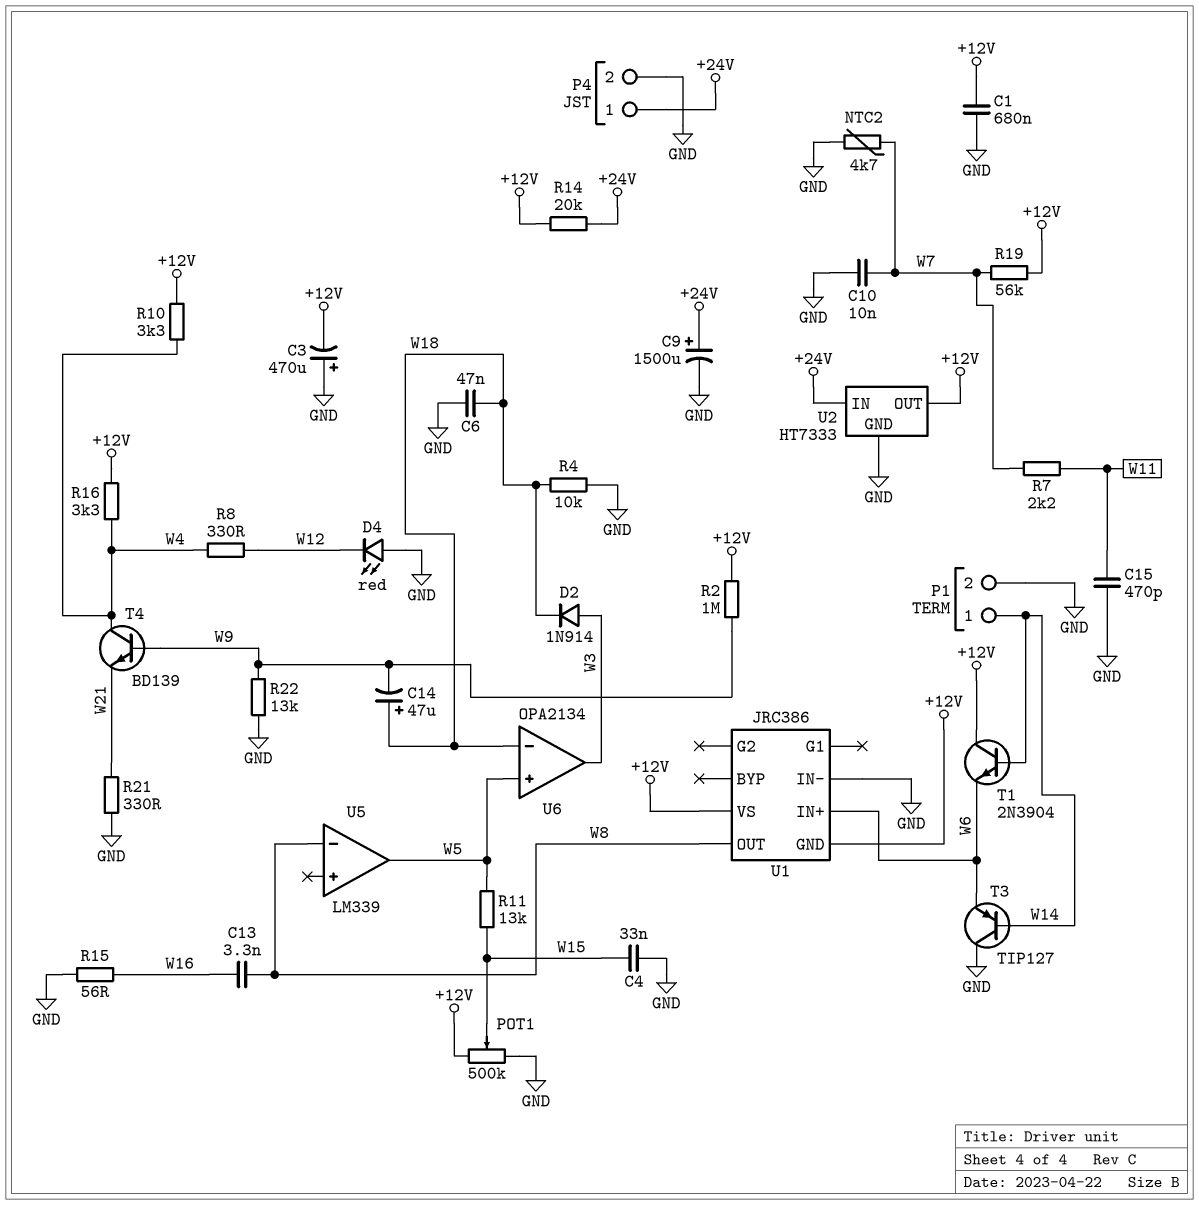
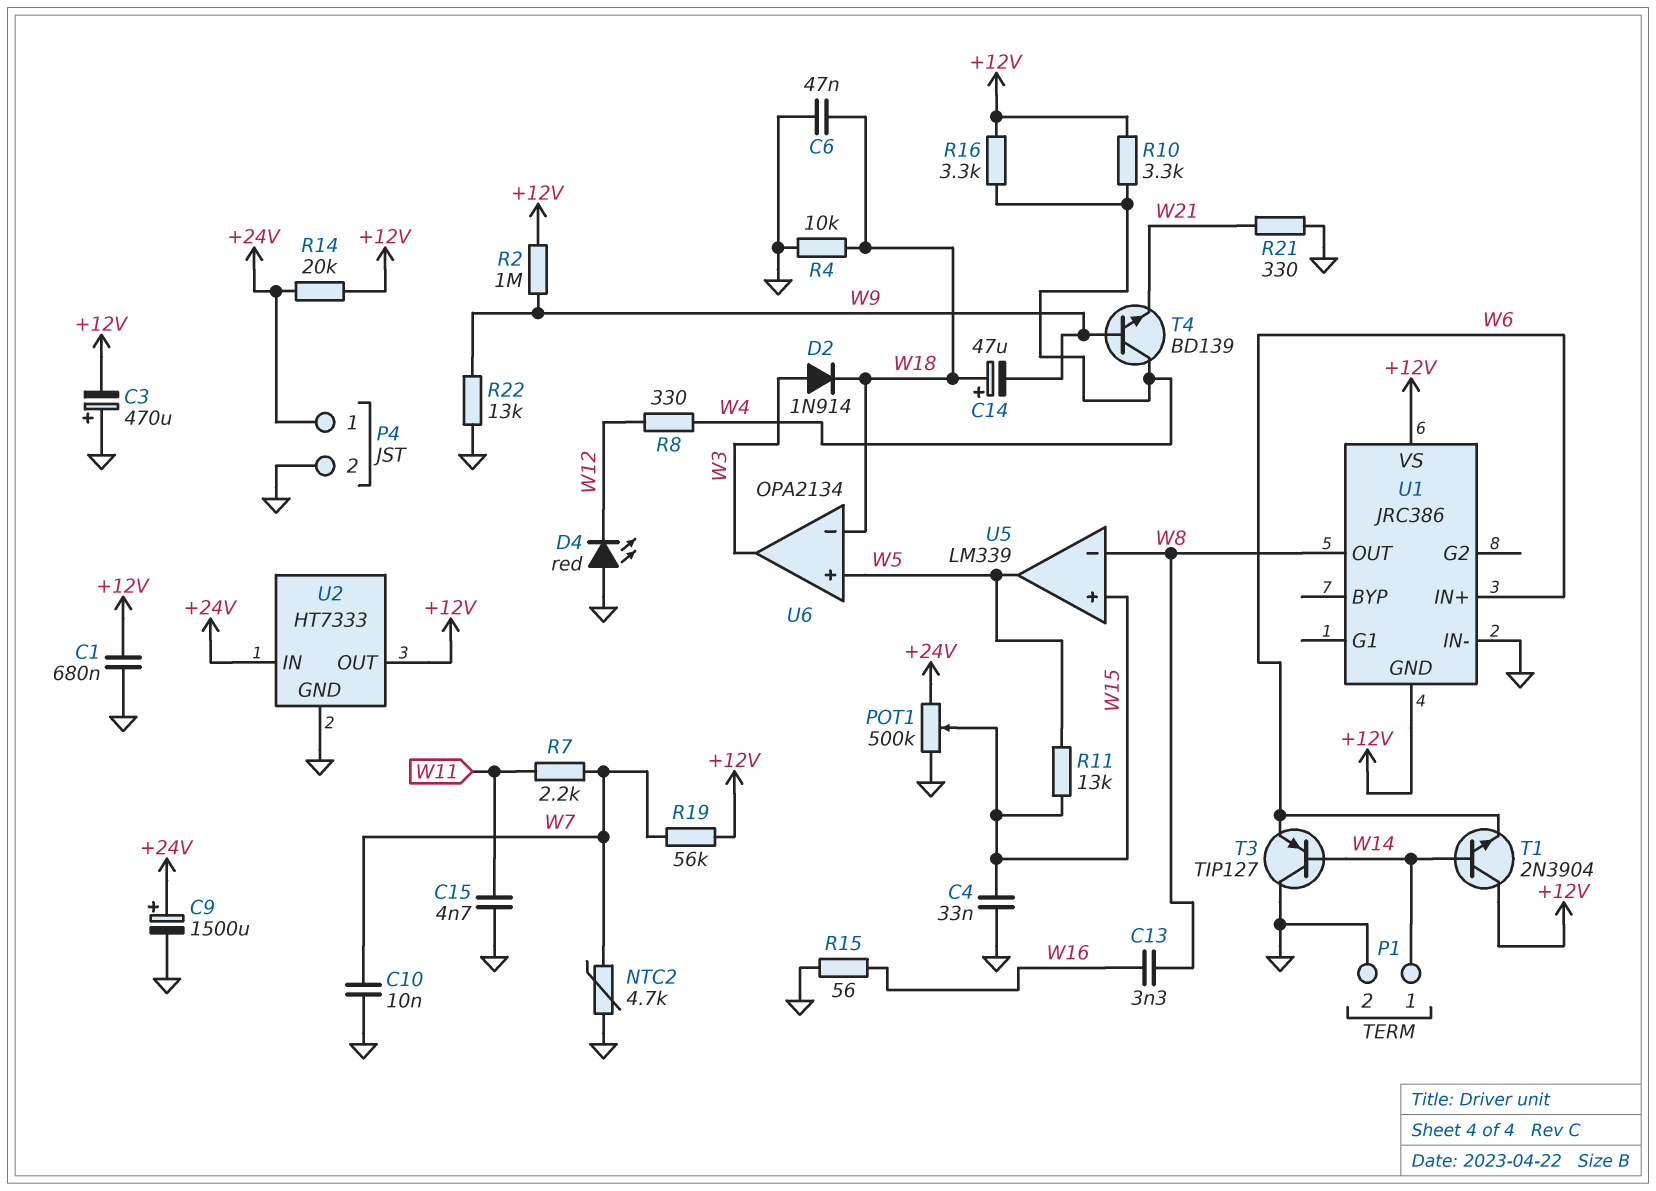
C15: 470pF (GND, W11) -> 4.7nF (GND, W11)
POT1: 500k (+12V, GND, wiper W15) -> 500k (+24V, GND, wiper W15)
U5 pin in+: none -> W15

